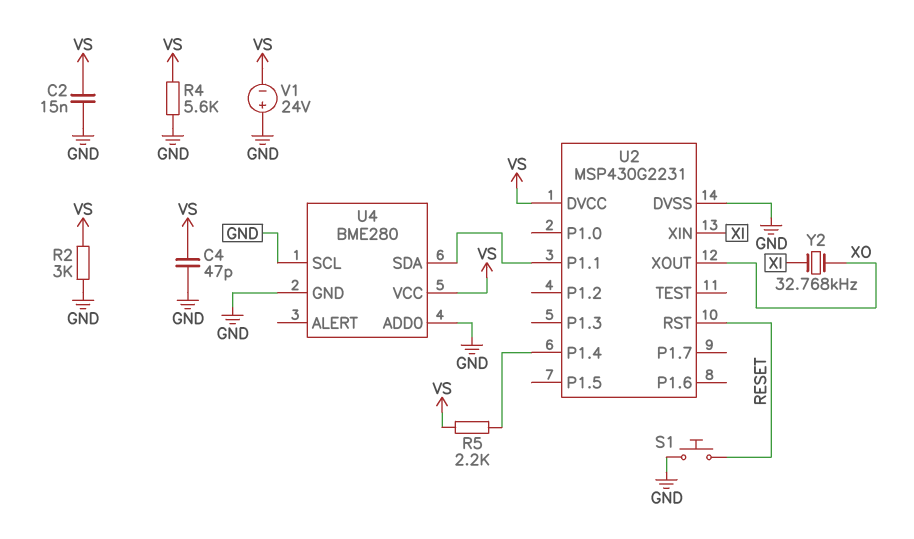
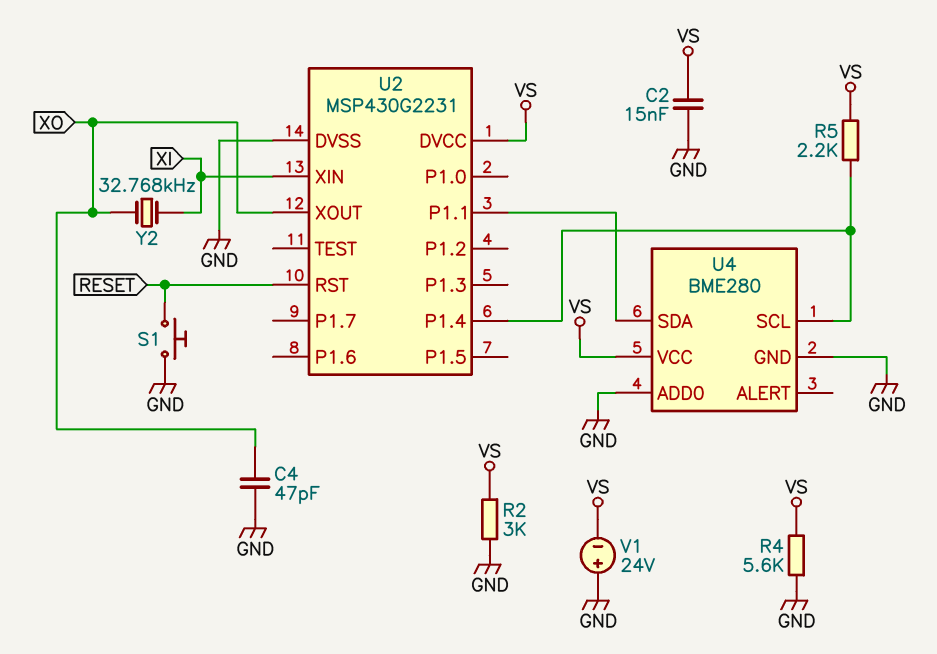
C4: 47pF (GND, VS) -> 47pF (GND, XO)
U4 pin SCL: GND -> U2/P1.4

